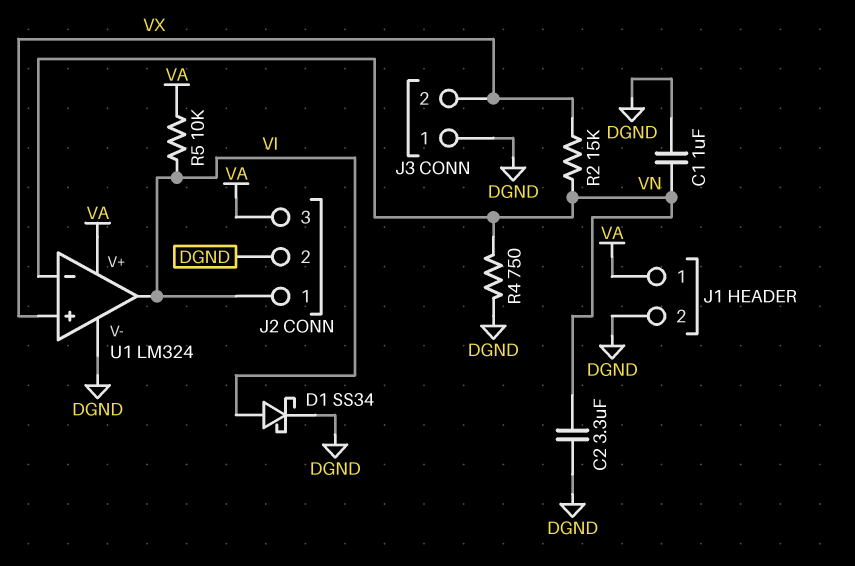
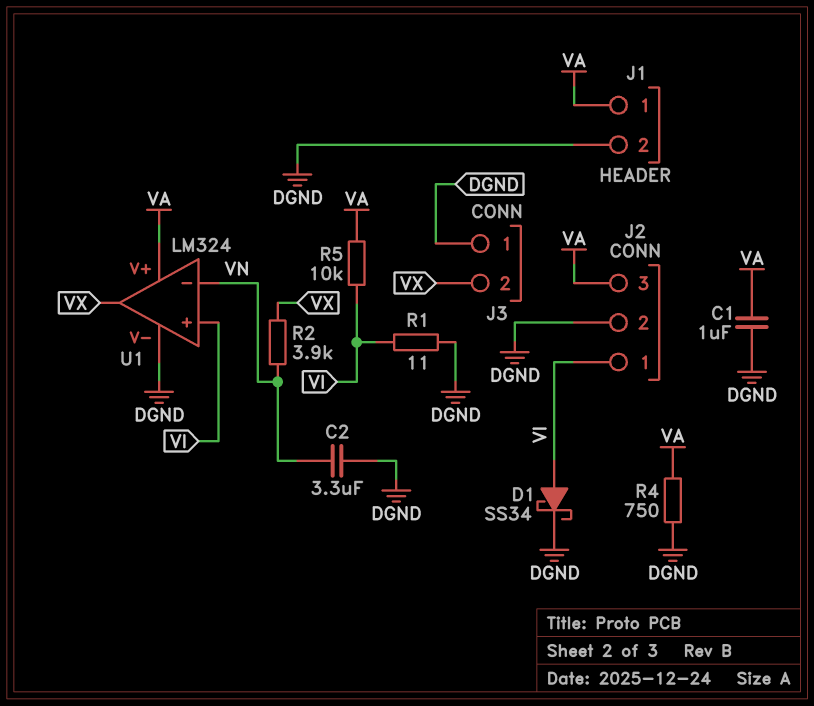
C1: 1uF (DGND, VN) -> 1uF (DGND, VA)
R1: none -> 11 (DGND, VI)
R2: 15k (VN, VX) -> 3.9k (VN, VX)
R4: 750 (DGND, VN) -> 750 (DGND, VA)
U1 pin in+: VX -> VI
U1 pin out: VI -> VX

